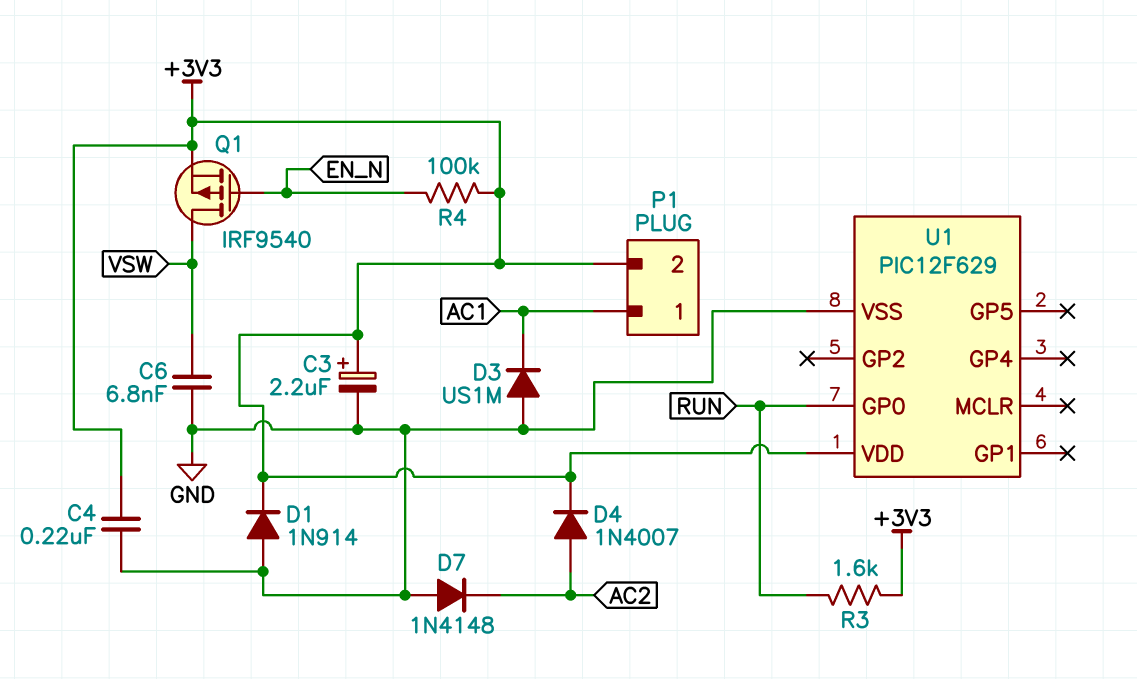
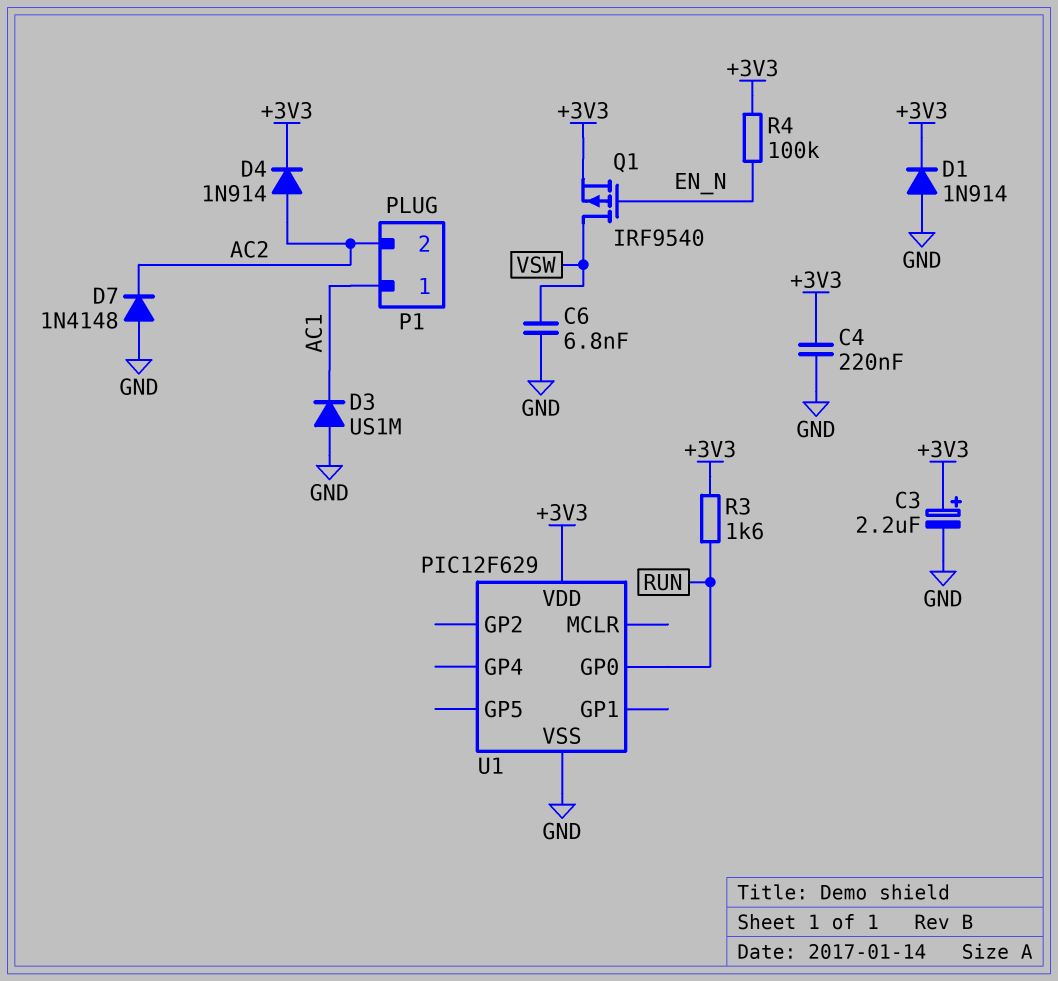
D4: diode 1N4007 (A AC2, K +3V3) -> diode 1N914 (A AC2, K +3V3)
P1 pin 2: +3V3 -> AC2

